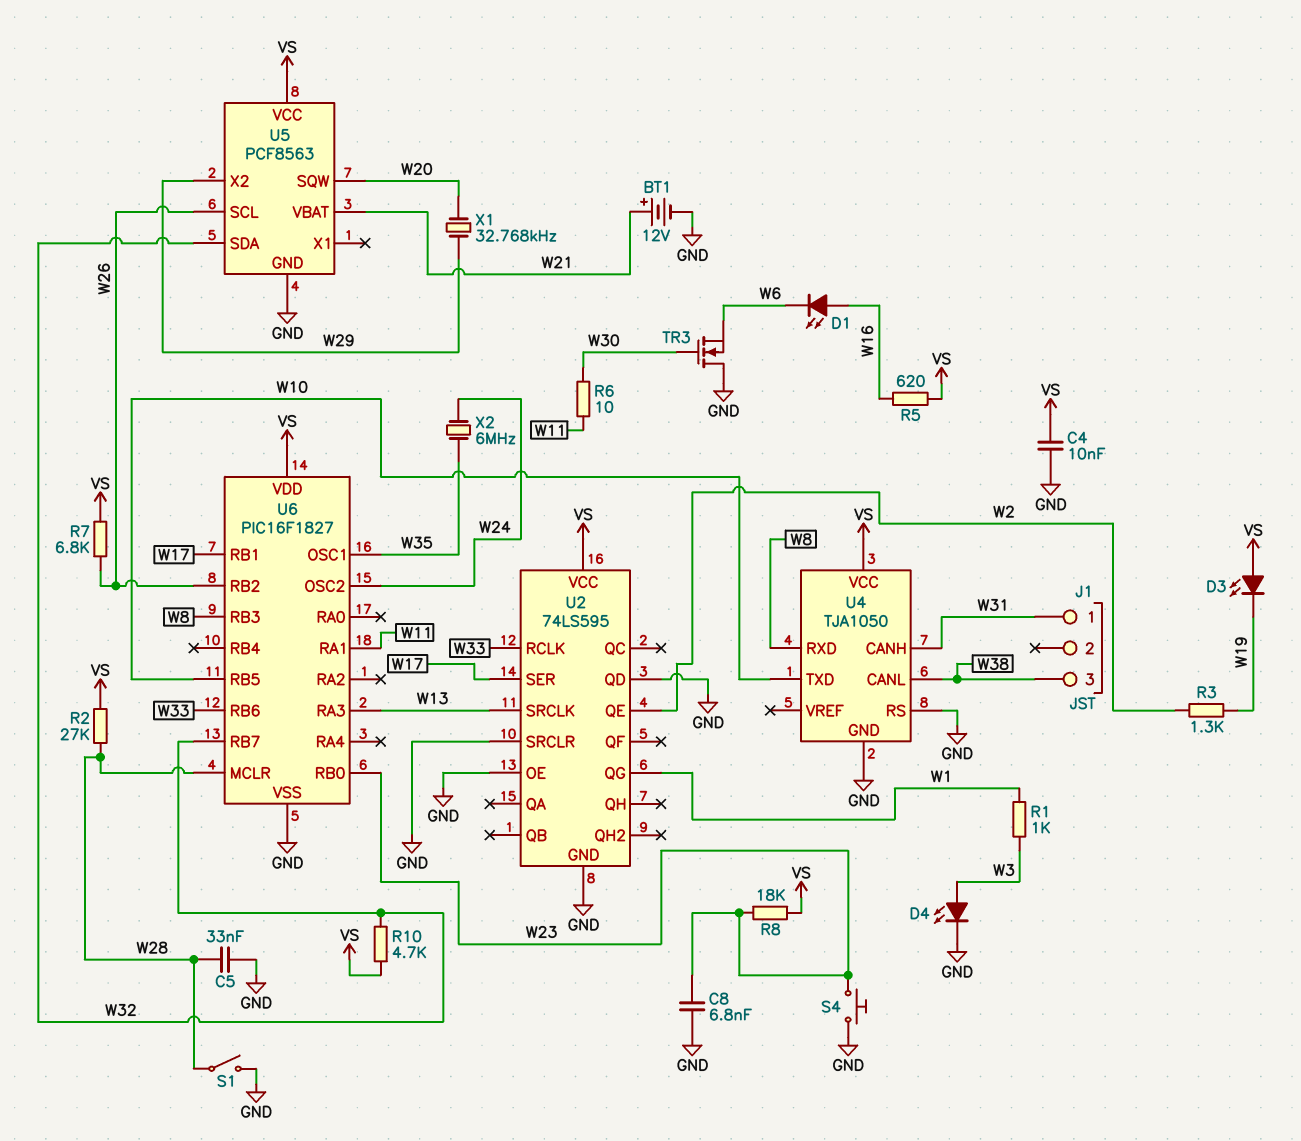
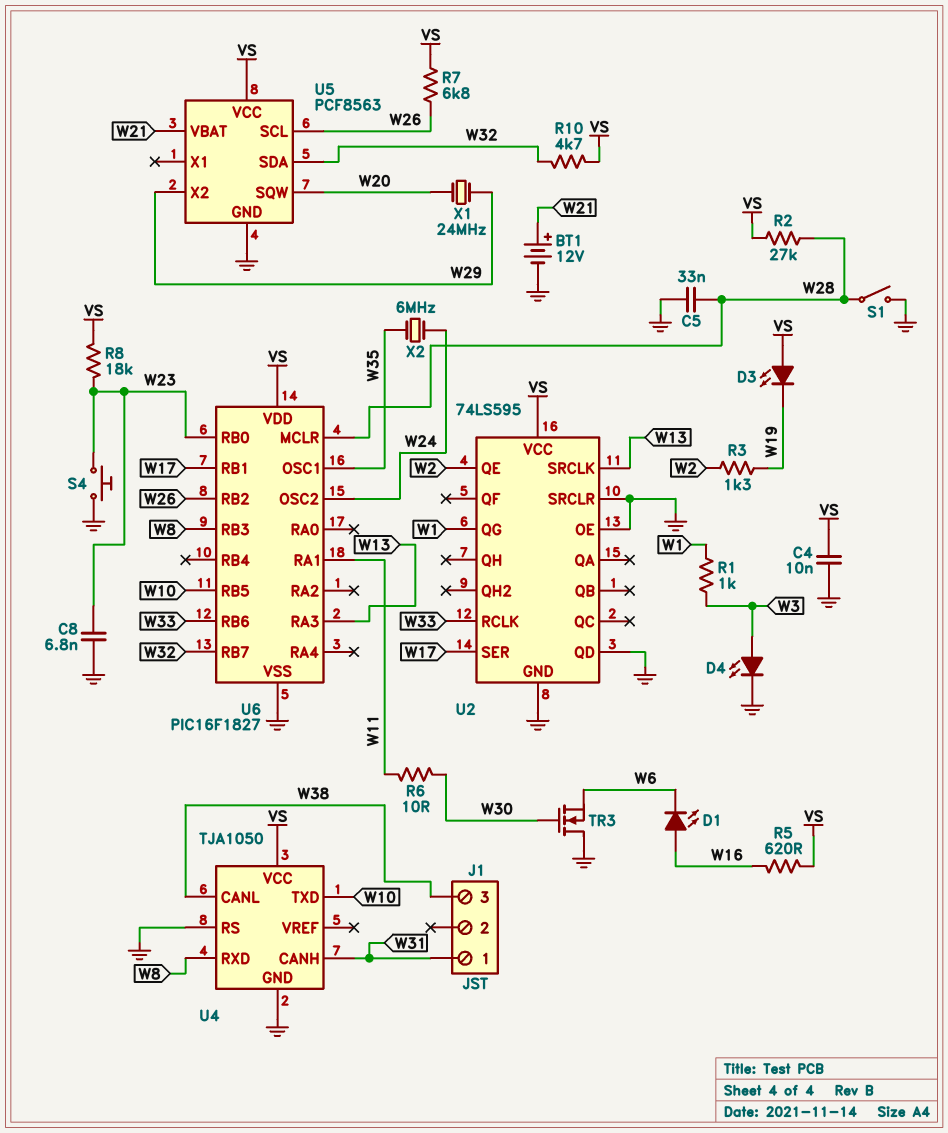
X1: 32.768kHz (W20, W29) -> 24MHz (W20, W29)

